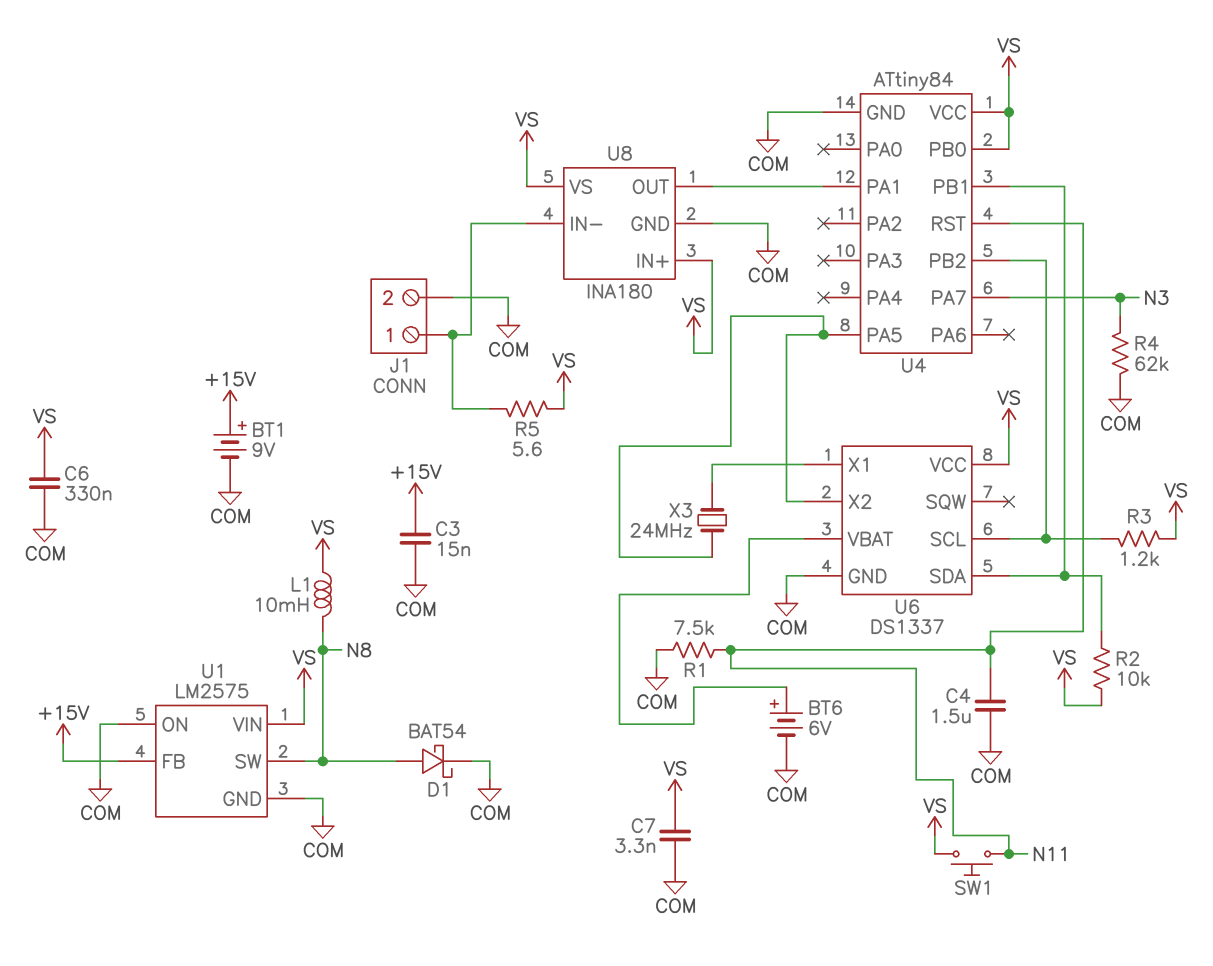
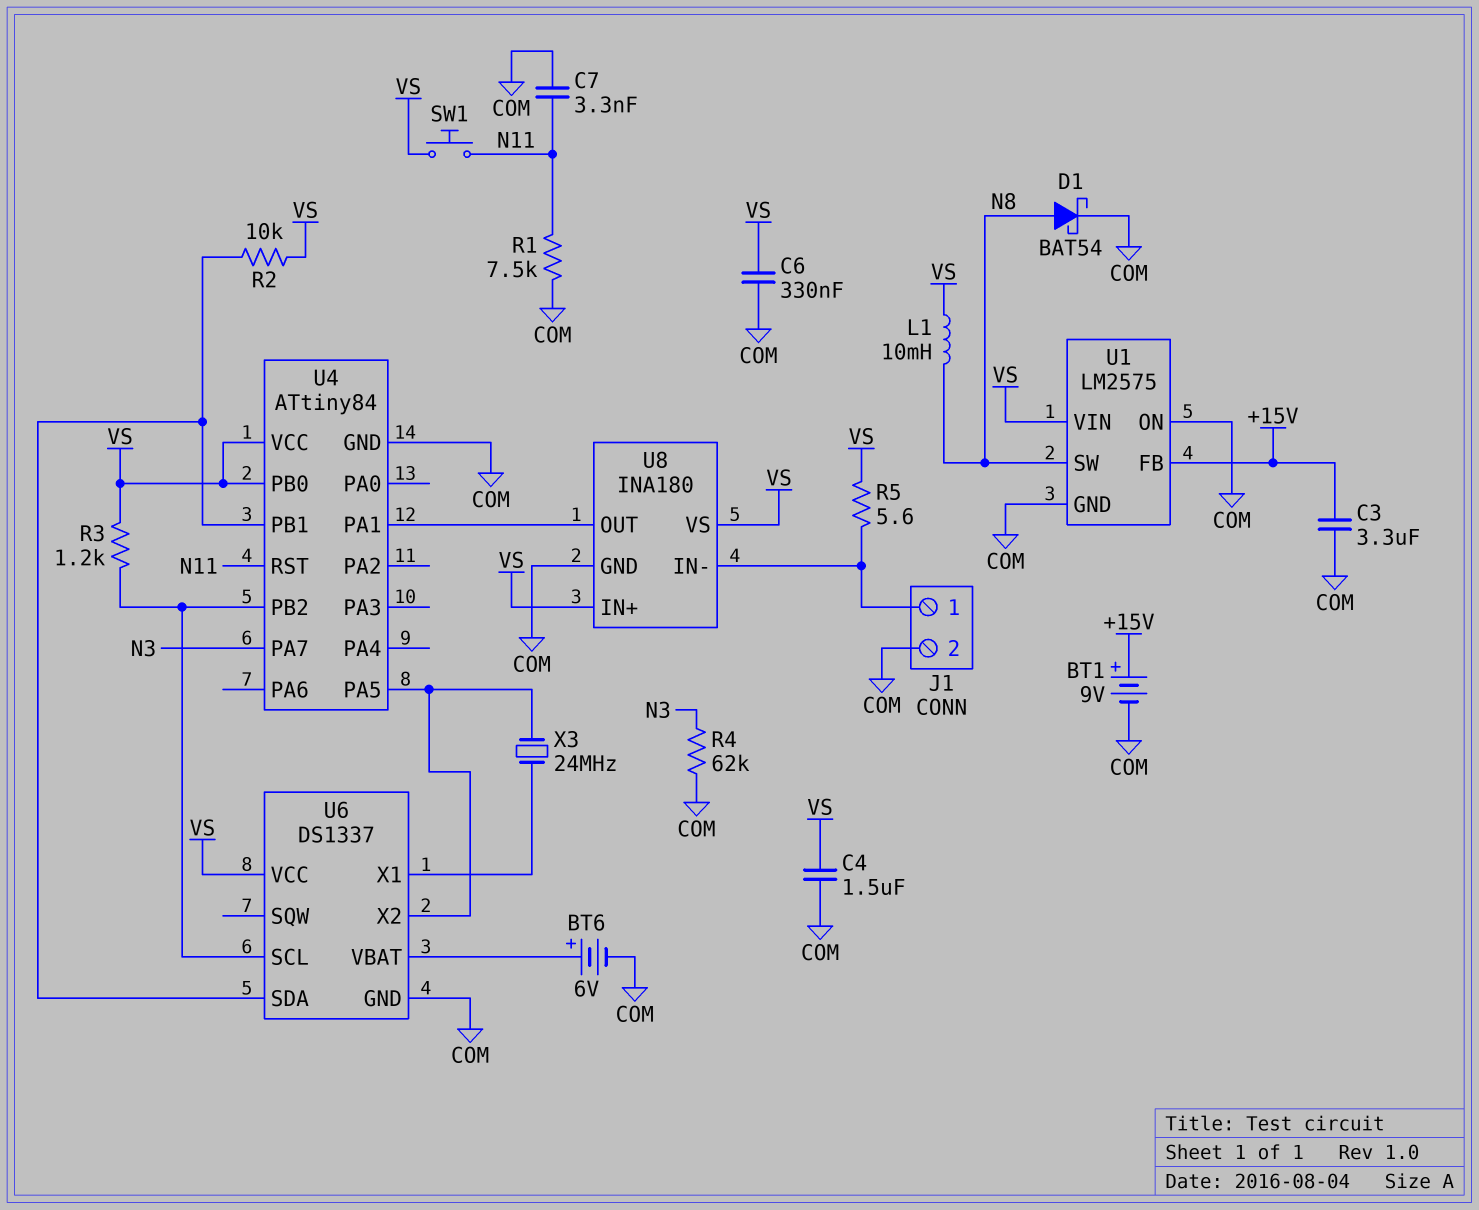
C3: 15nF (+15V, COM) -> 3.3uF (+15V, COM)
C4: 1.5uF (COM, N11) -> 1.5uF (COM, VS)
C7: 3.3nF (COM, VS) -> 3.3nF (COM, N11)

